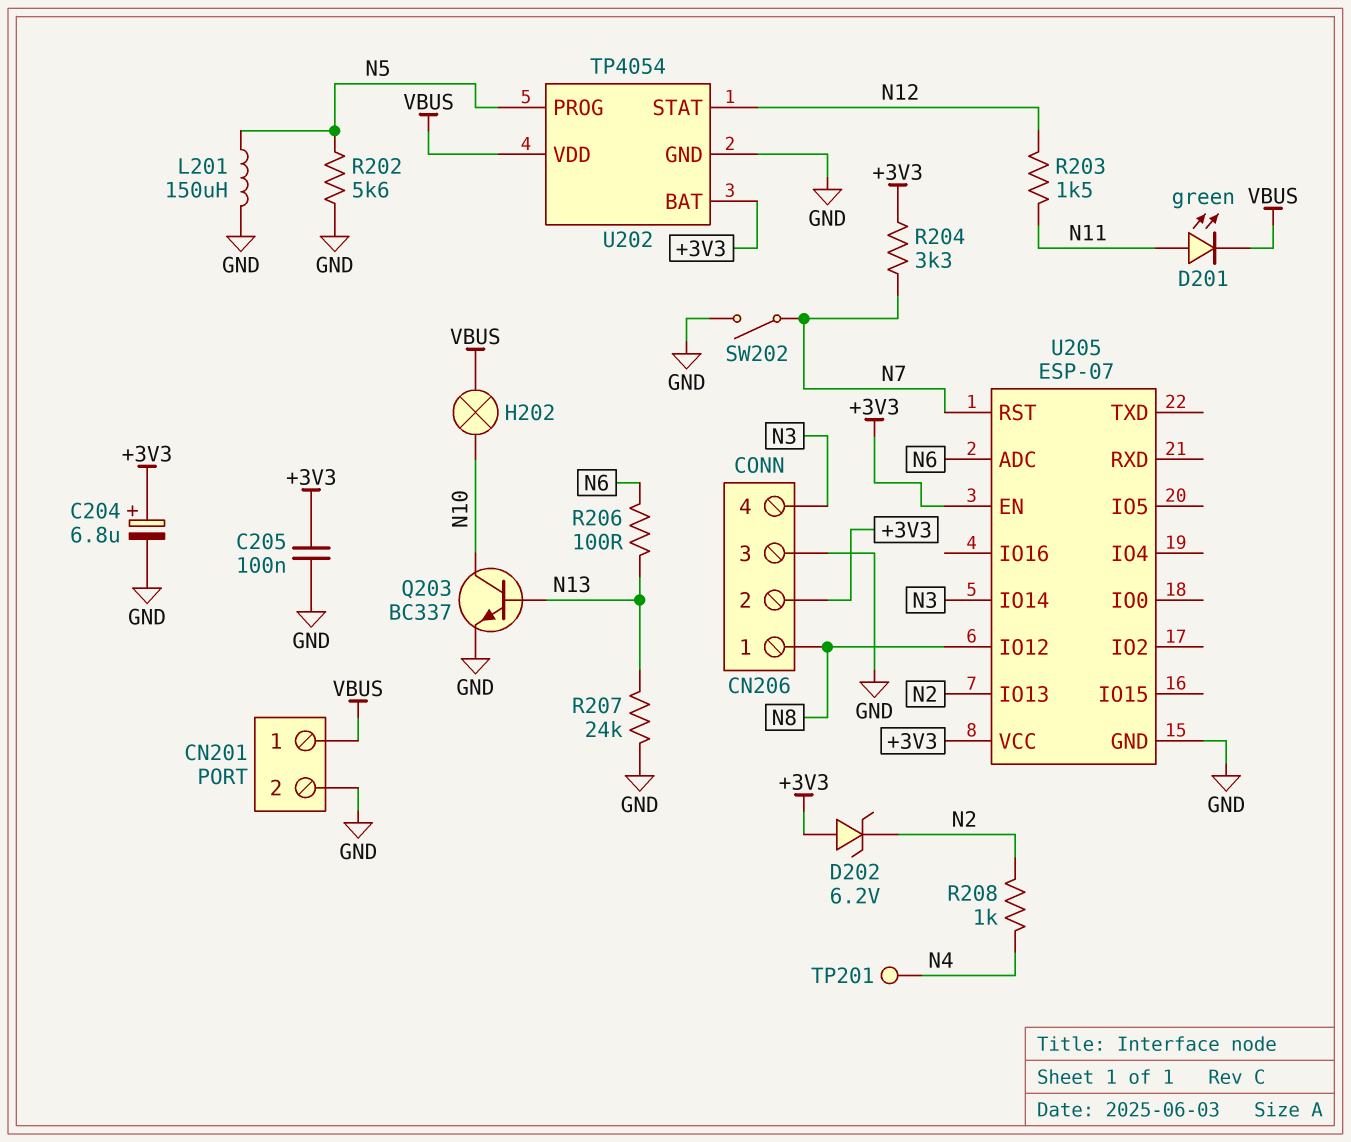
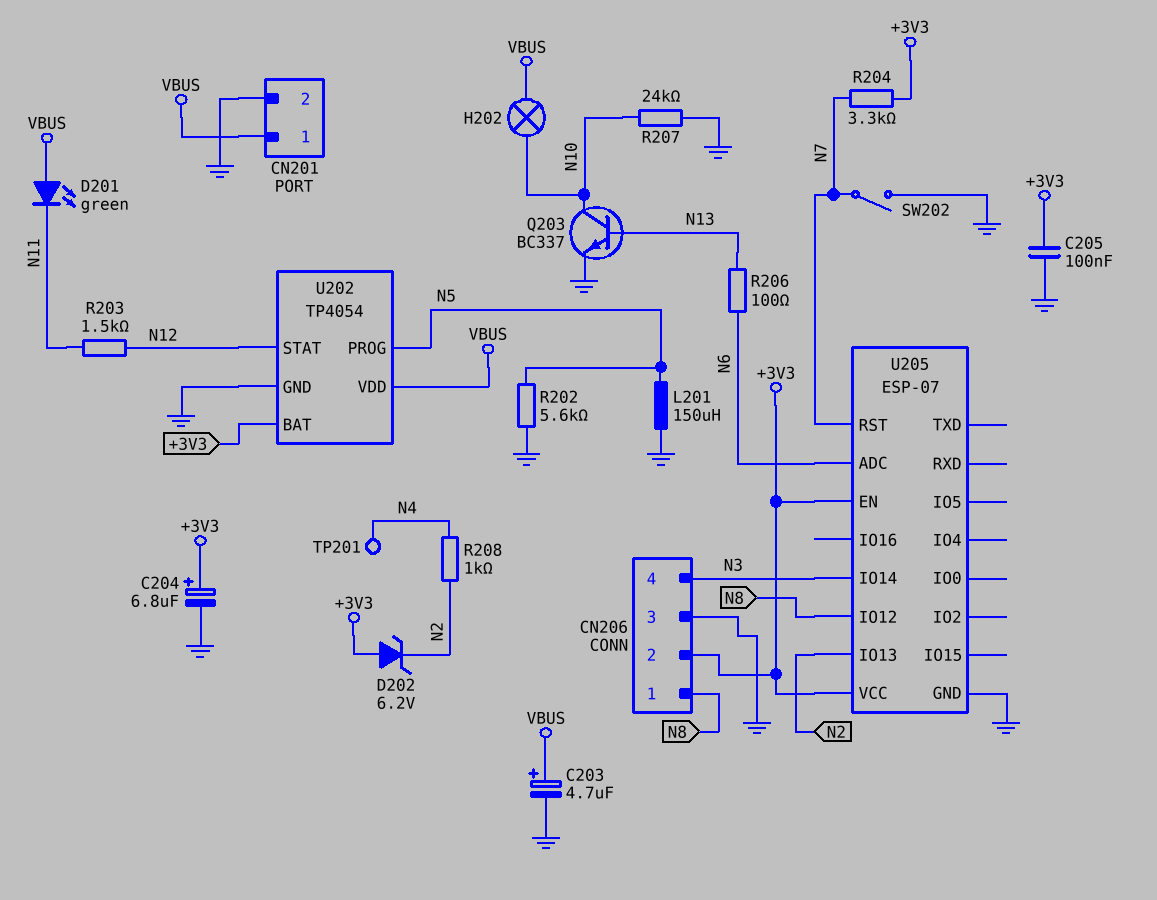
C203: none -> 4.7uF (plus VBUS, minus GND)
D201: LED green (A N11, K VBUS) -> LED green (A VBUS, K N11)
R207: 24k (GND, N13) -> 24k (GND, N10)

